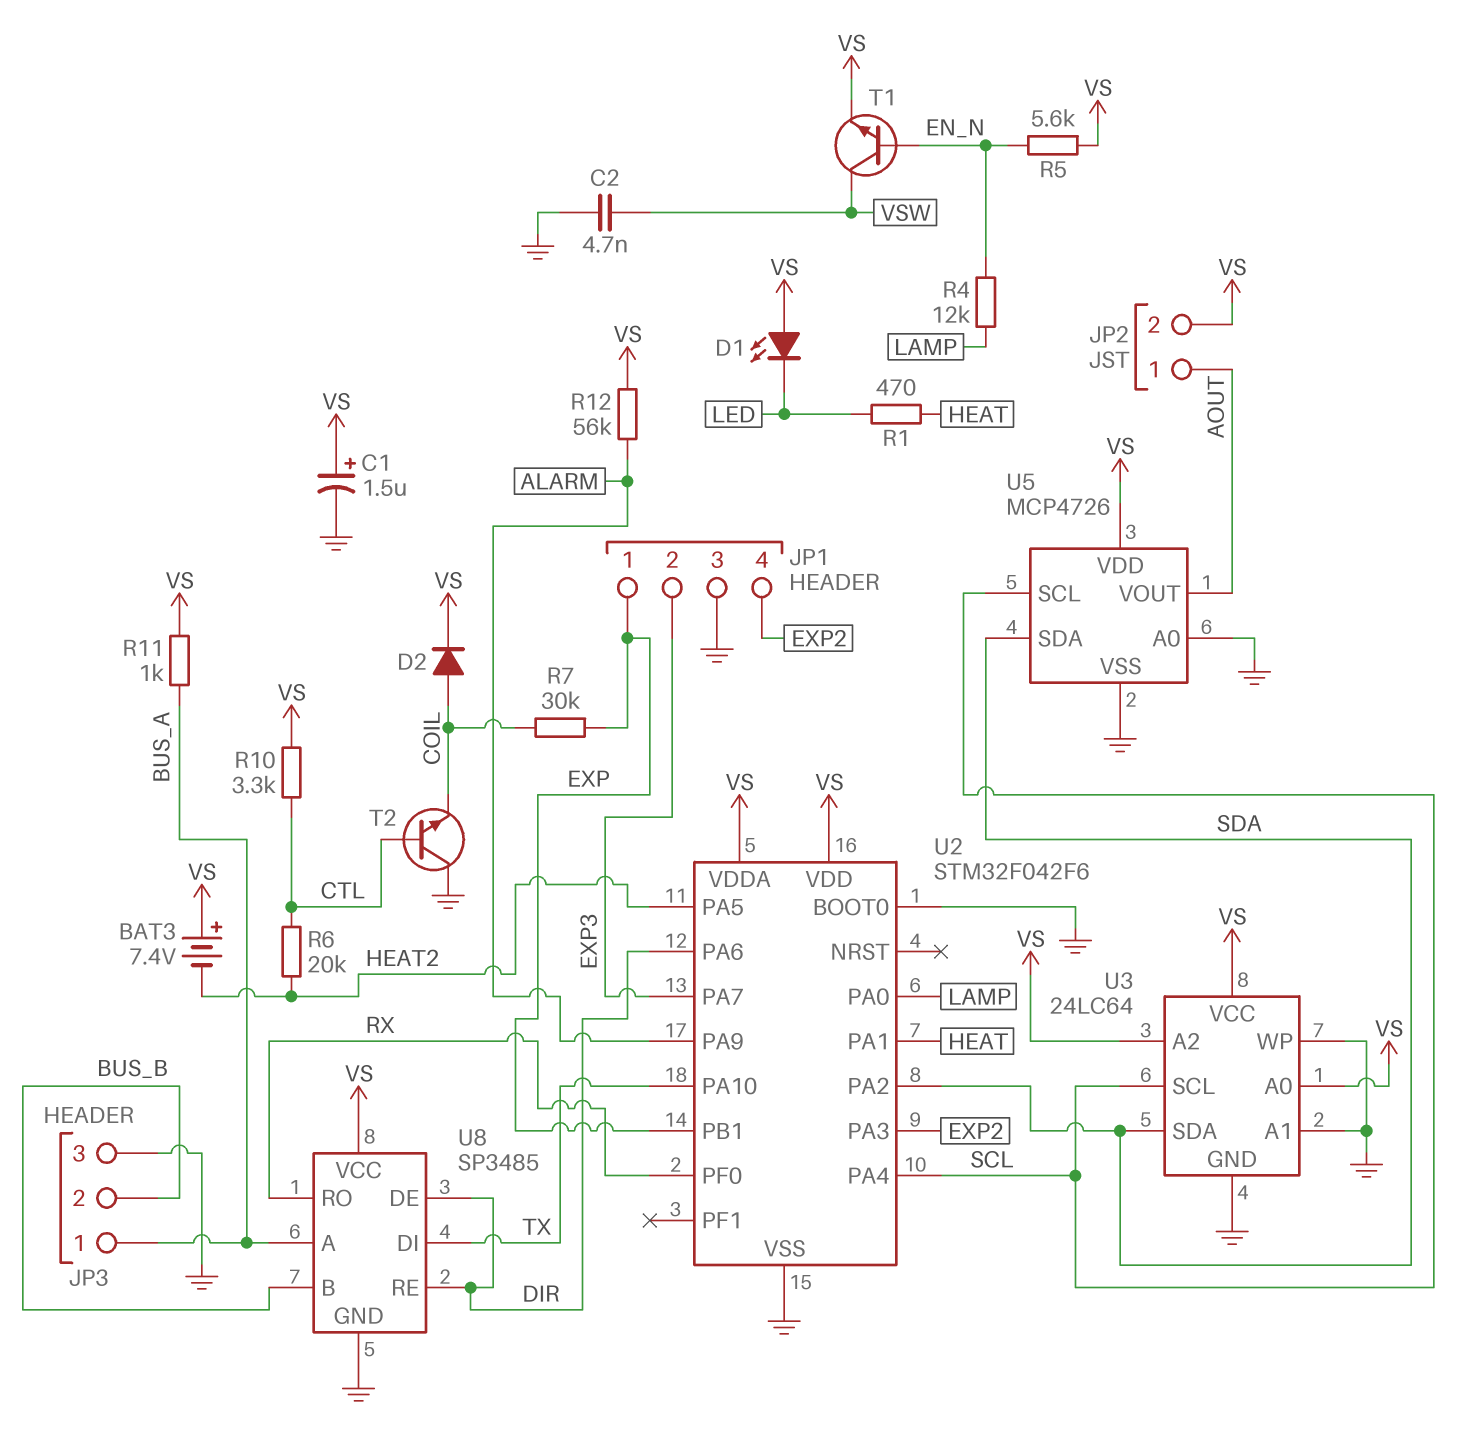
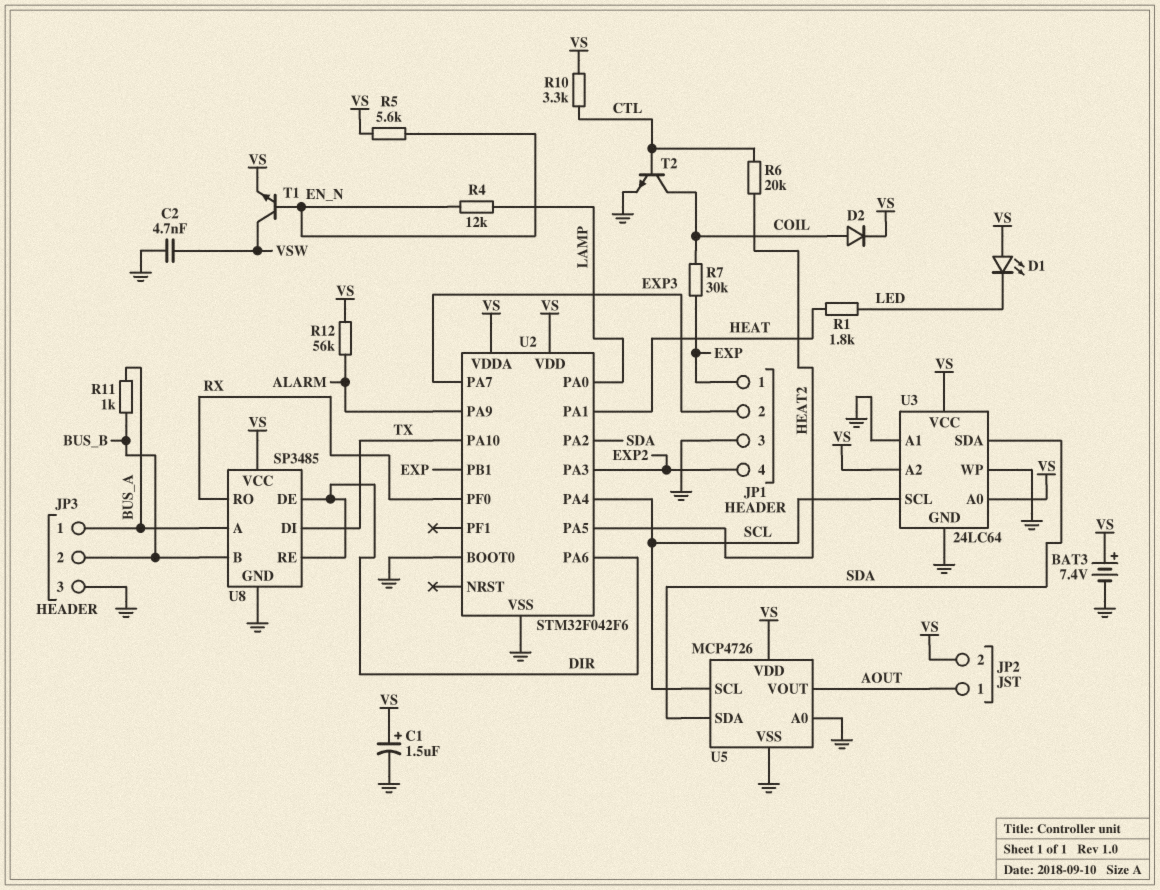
BAT3: 7.4V (plus VS, minus HEAT2) -> 7.4V (plus VS, minus GND)
R1: 470 (HEAT, LED) -> 1.8k (HEAT, LED)
R11: 1k (BUS_A, VS) -> 1k (BUS_A, BUS_B)
T2: NPN (B CTL, C GND, E COIL) -> NPN (B CTL, C COIL, E GND)

